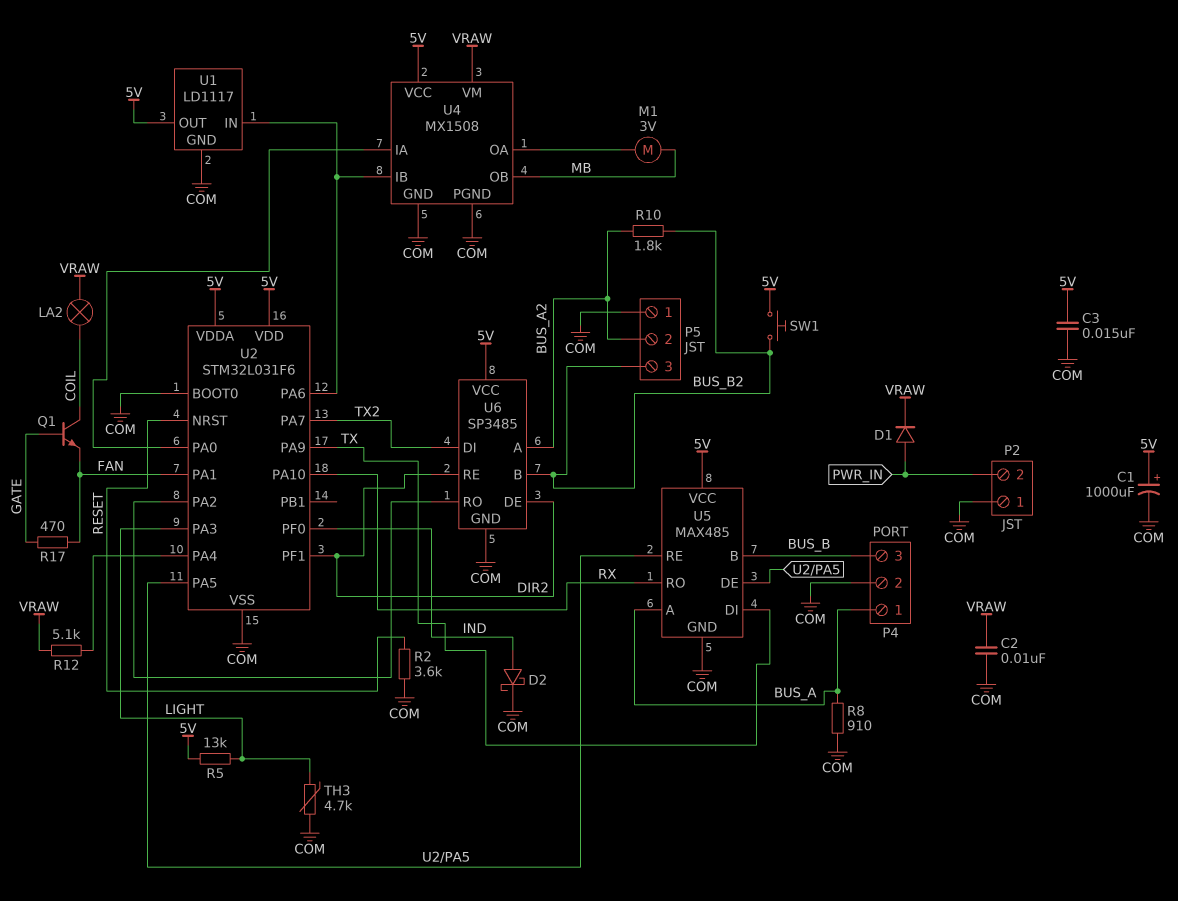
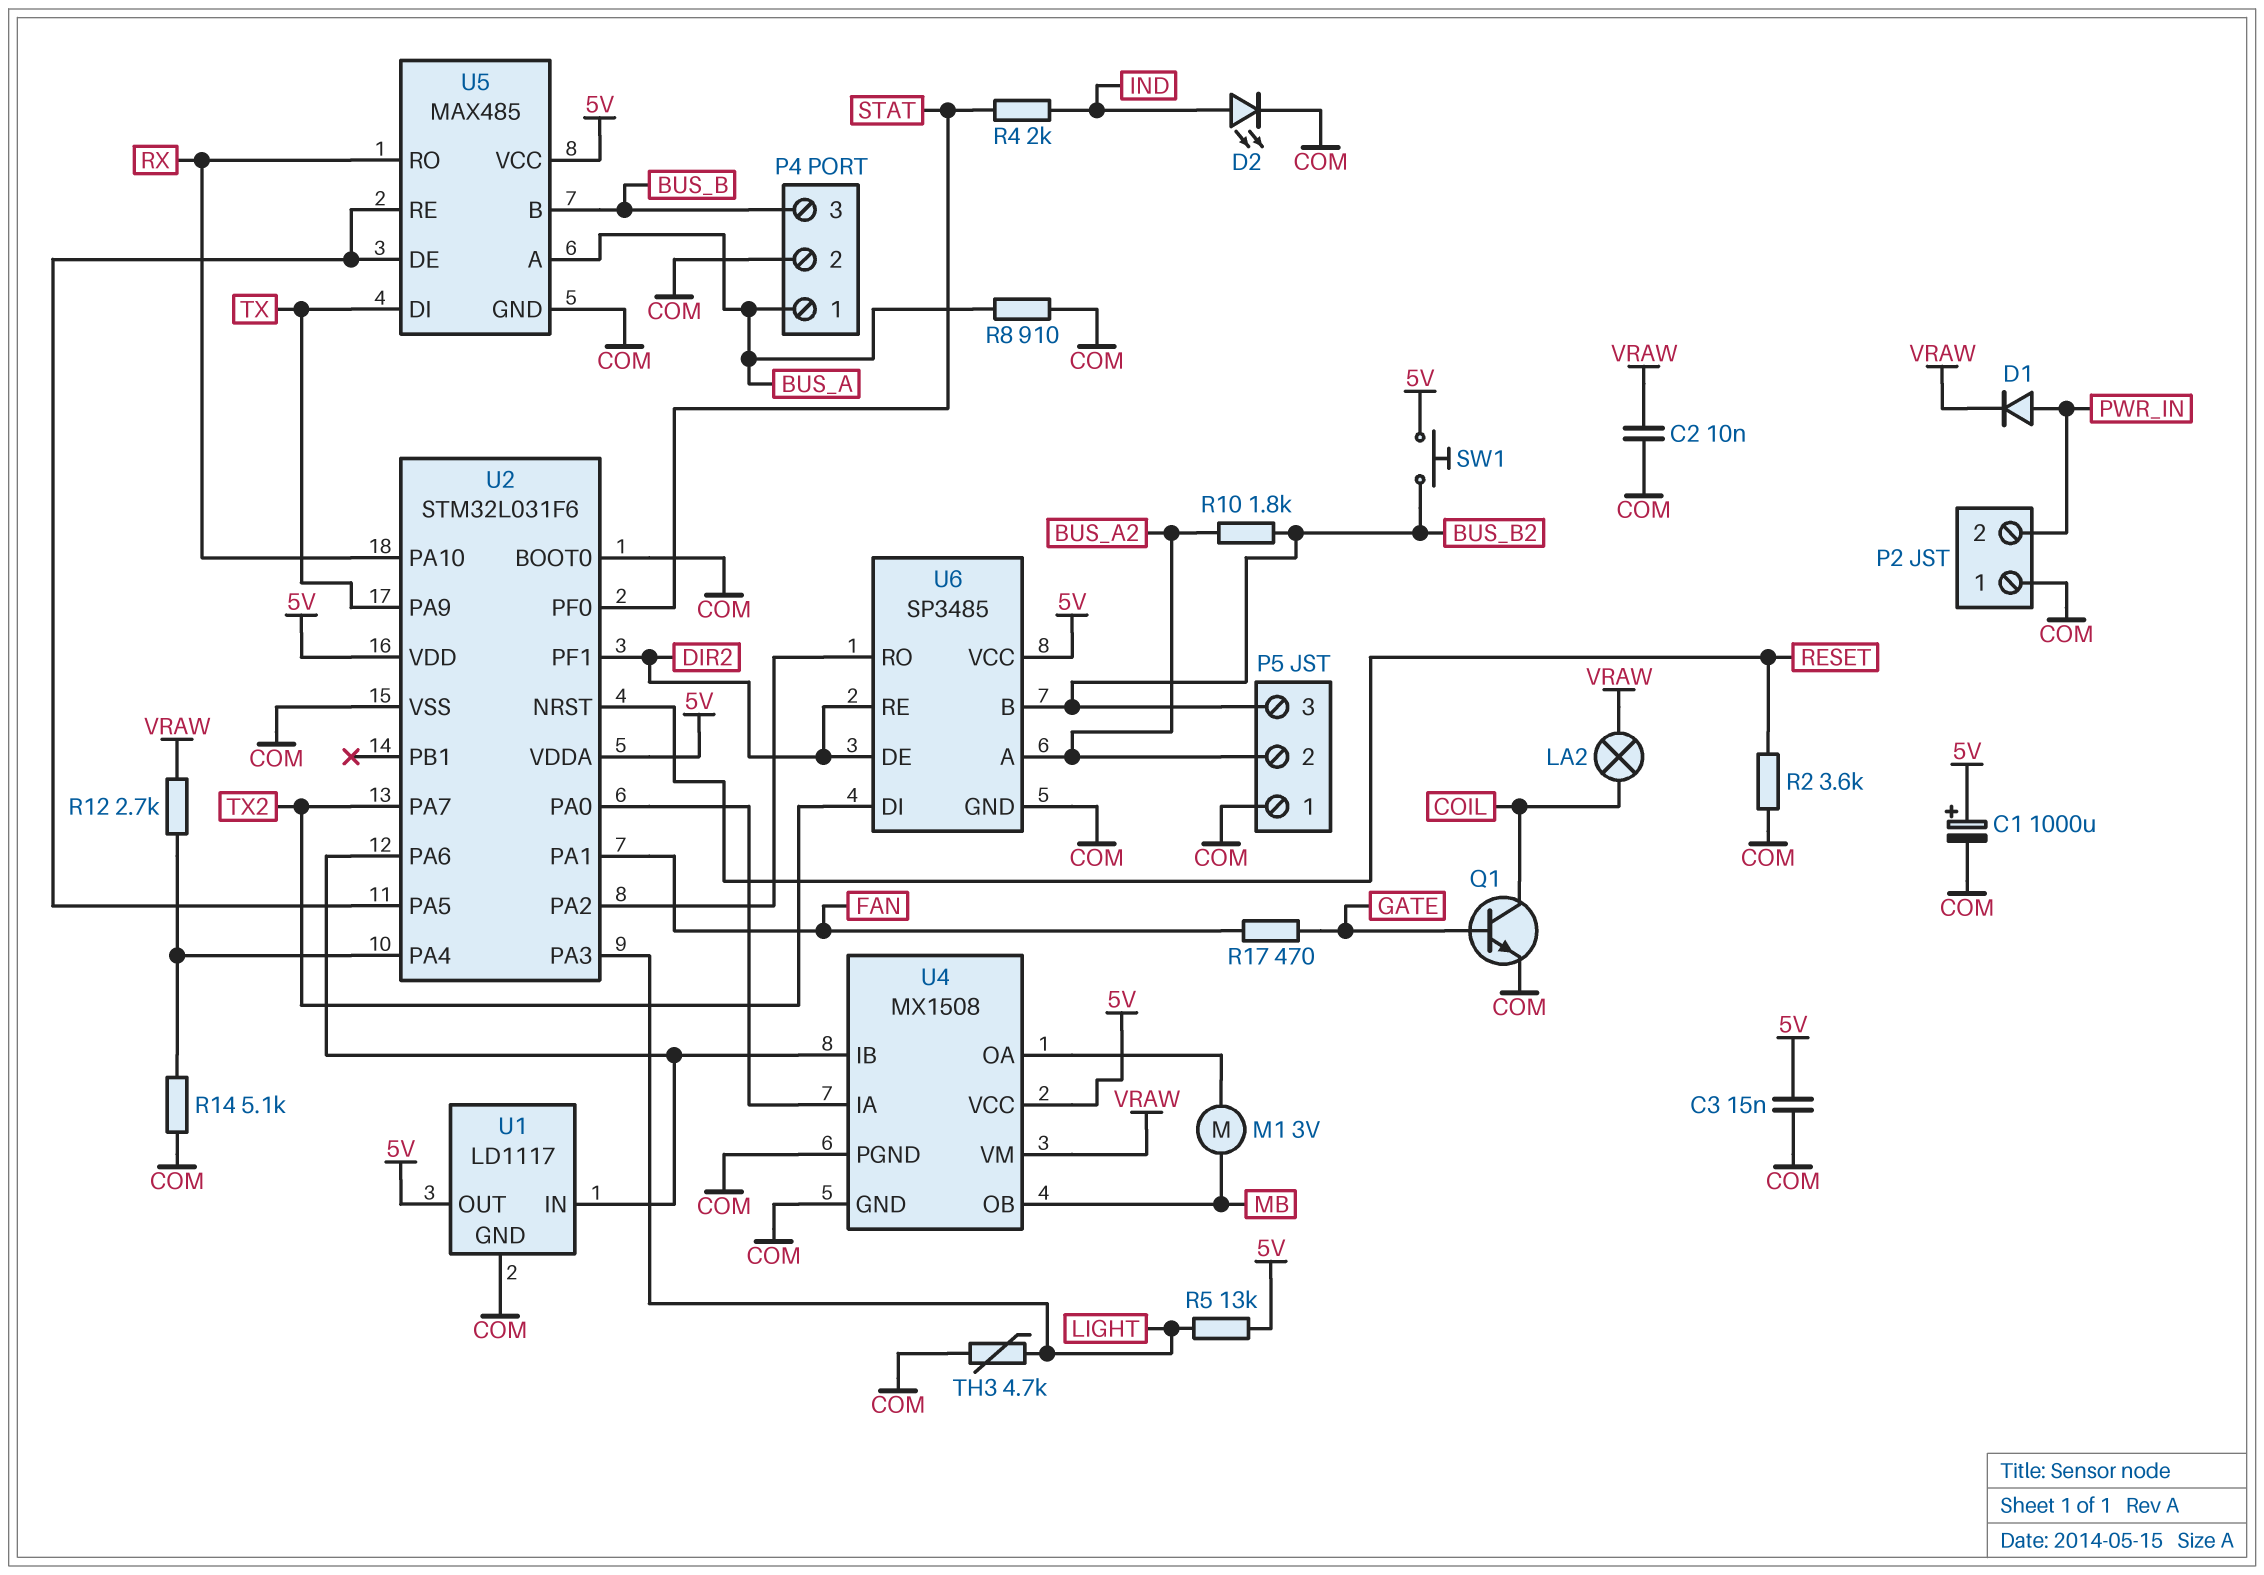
D2: schottky (A IND, K COM) -> LED (A IND, K COM)
Q1: NPN (B GATE, C COIL, E FAN) -> NPN (B GATE, C COIL, E COM)
R4: none -> 2k (IND, STAT)
R12: 5.1k (U2/PA4, VRAW) -> 2.7k (U2/PA4, VRAW)
R14: none -> 5.1k (COM, U2/PA4)
U2 pin PF0: IND -> STAT

